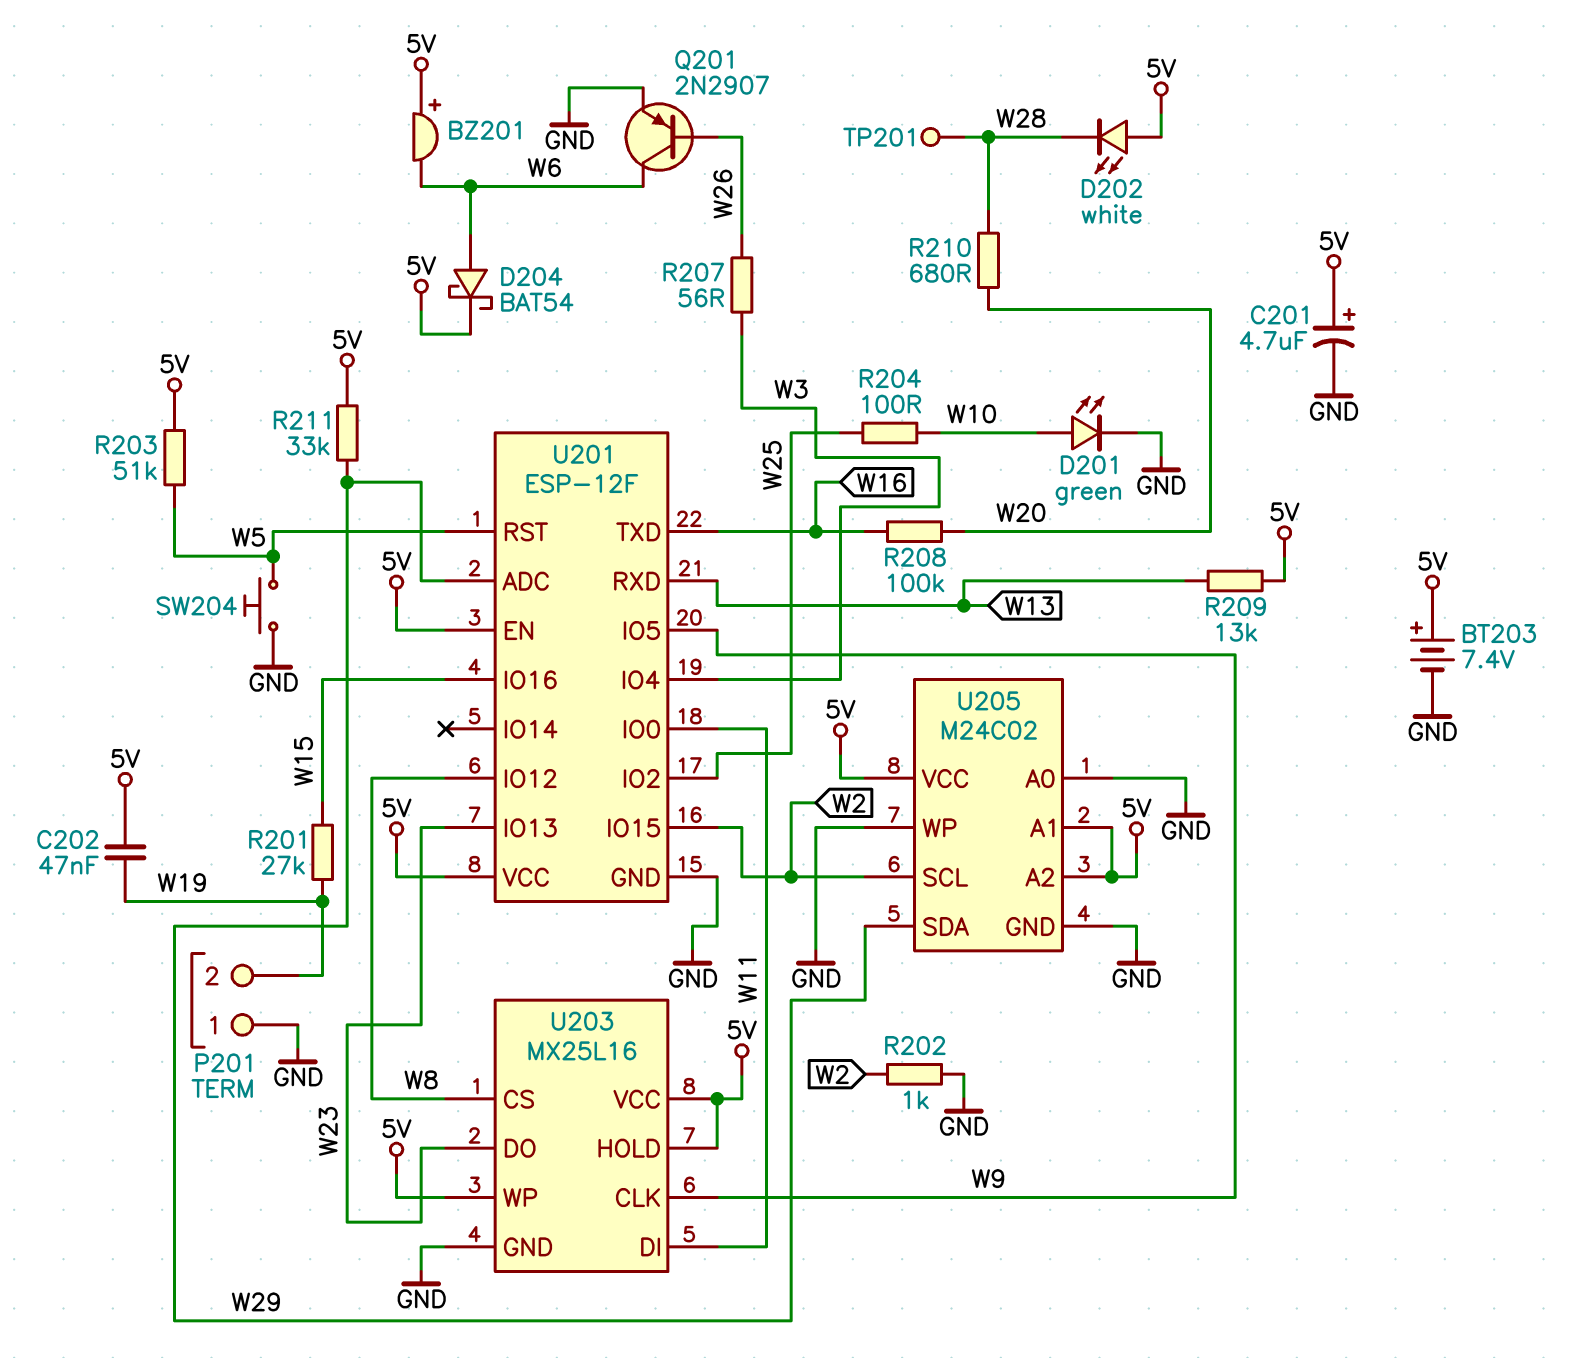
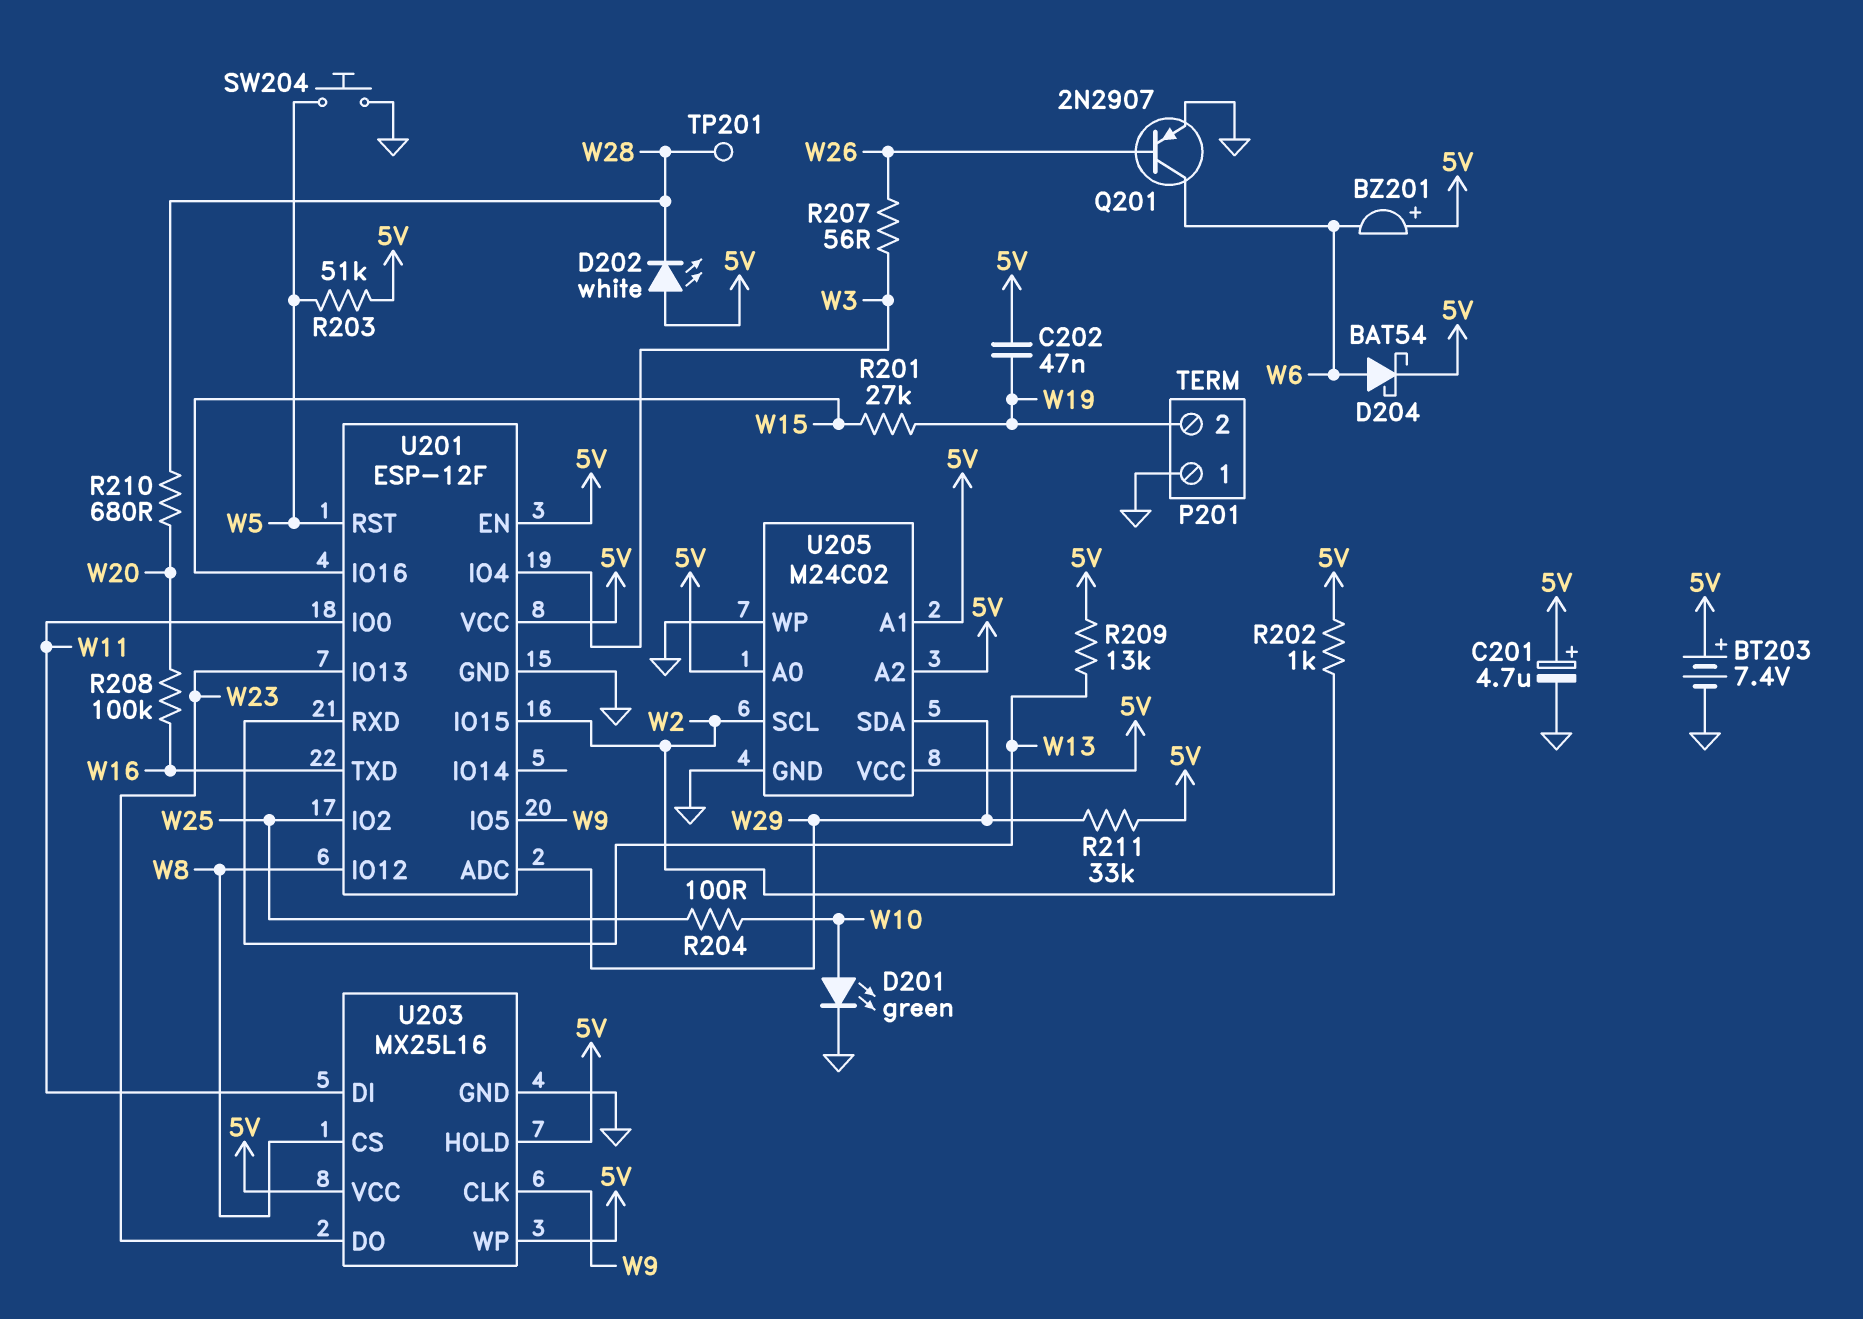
R202: 1k (GND, W2) -> 1k (5V, W2)
U205 pin A0: GND -> 5V

